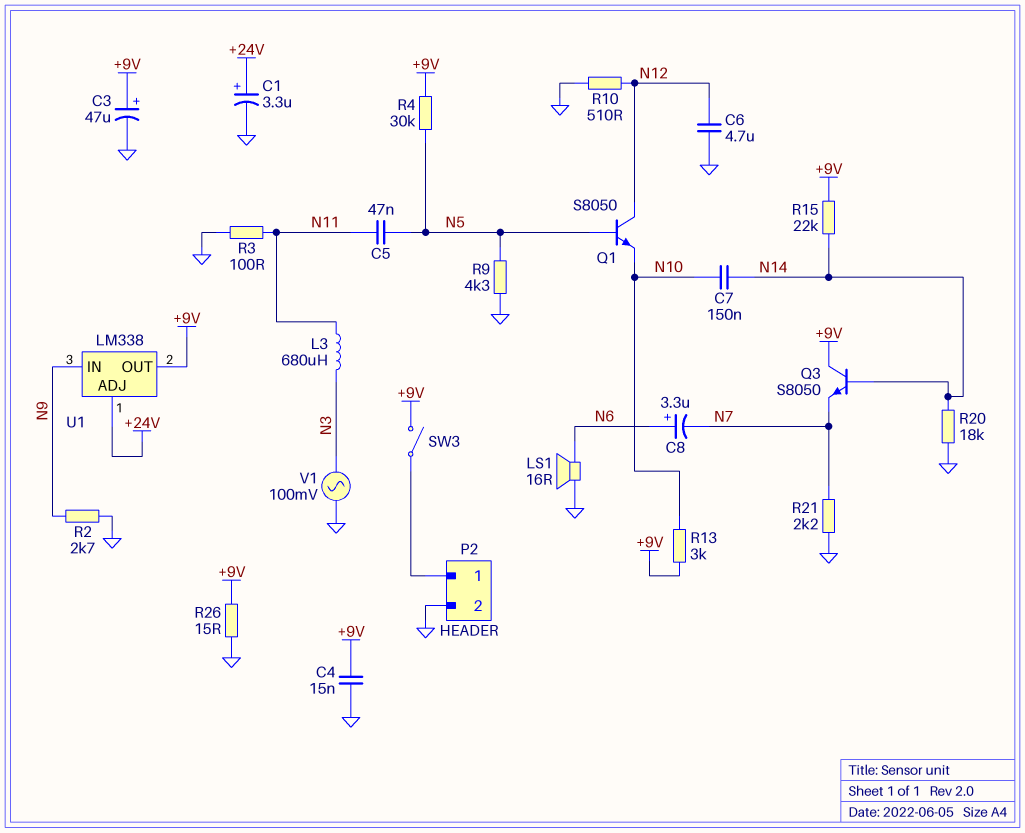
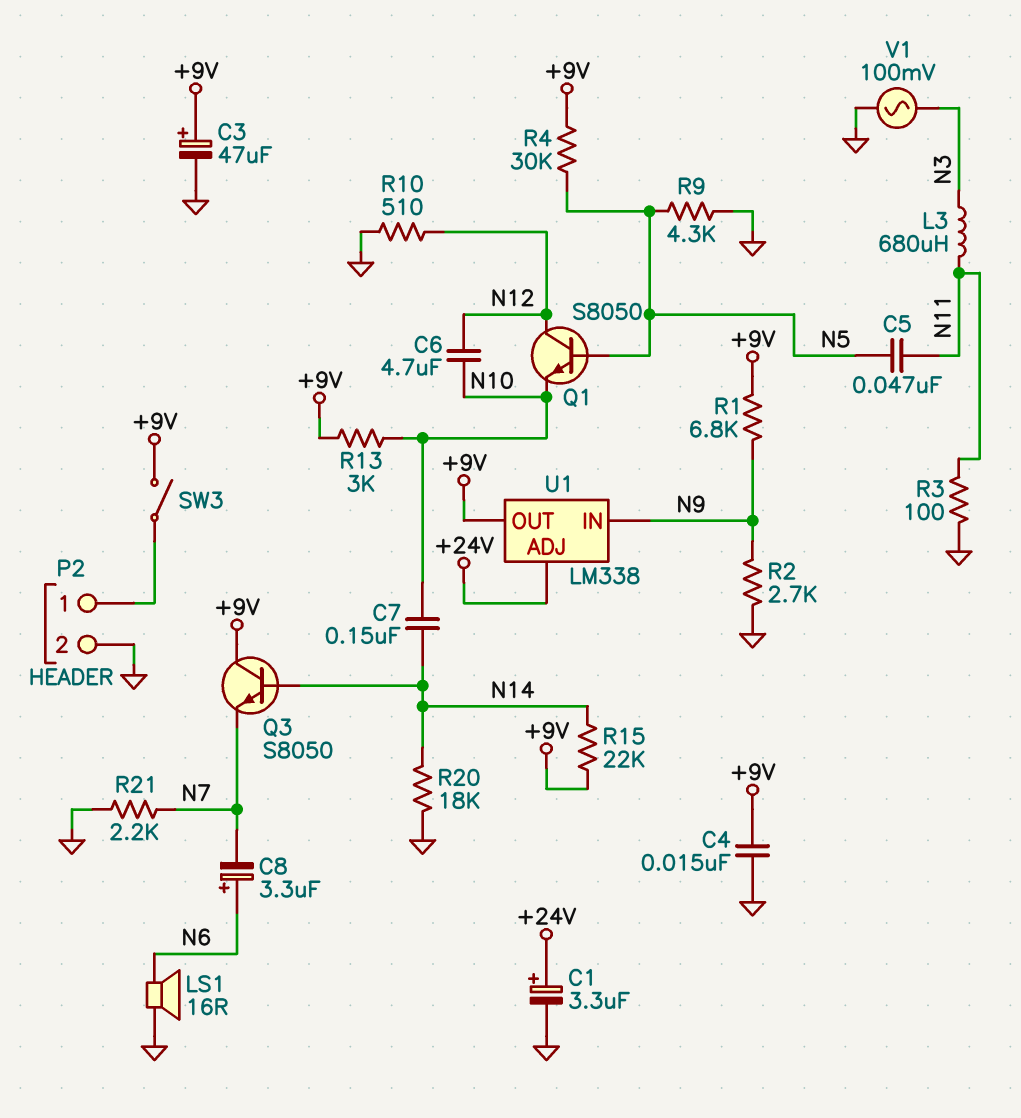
C6: 4.7uF (GND, N12) -> 4.7uF (N10, N12)
R1: none -> 6.8k (+9V, N9)
R26: 15 (+9V, GND) -> none

